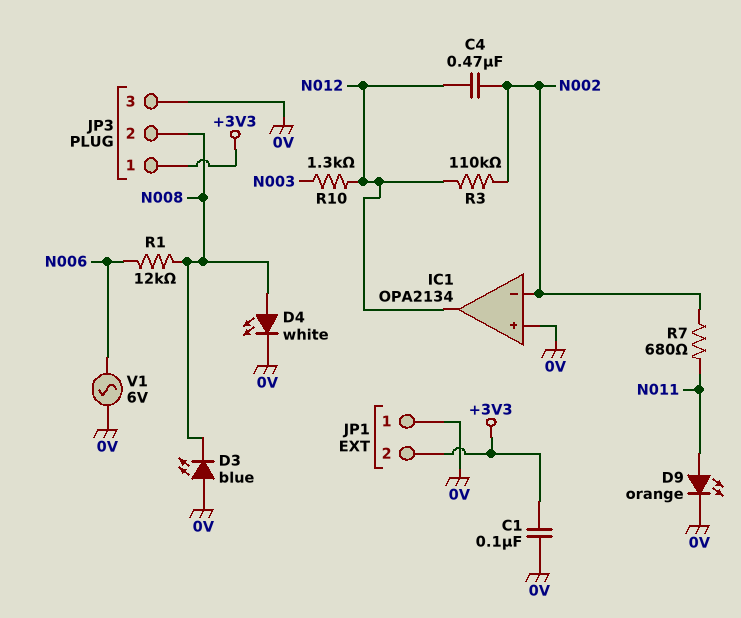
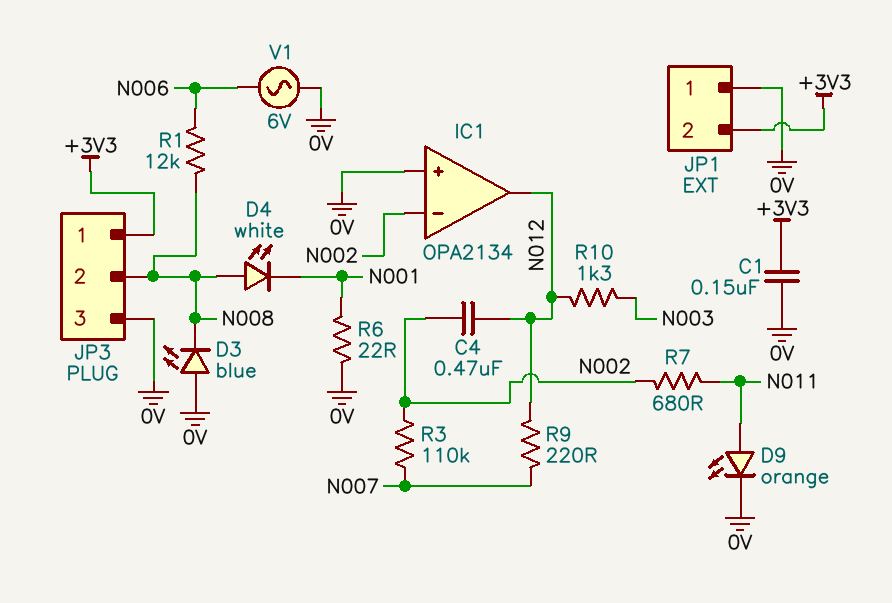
C1: 100nF (+3V3, 0V) -> 150nF (+3V3, 0V)
D4: LED white (A N008, K 0V) -> LED white (A N008, K N001)
R3: 110k (N002, N012) -> 110k (N002, N007)
R6: none -> 22 (0V, N001)
R9: none -> 220 (N007, N012)

